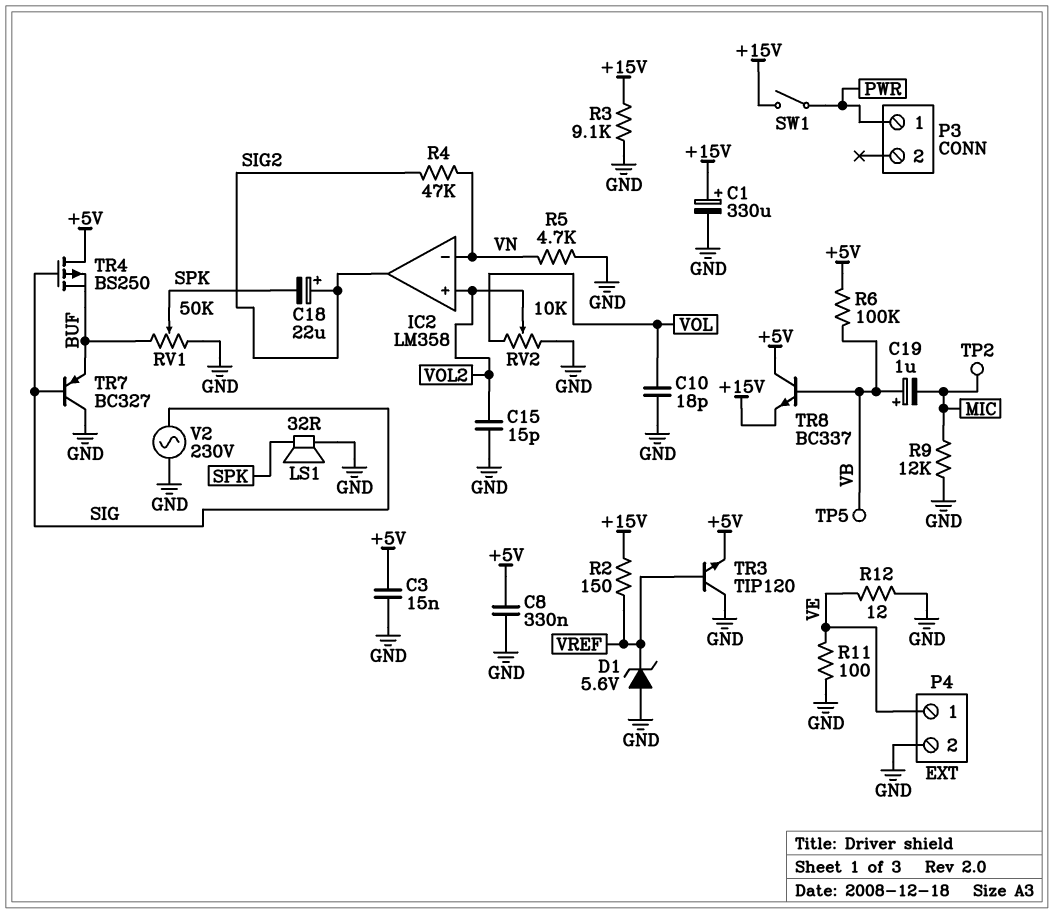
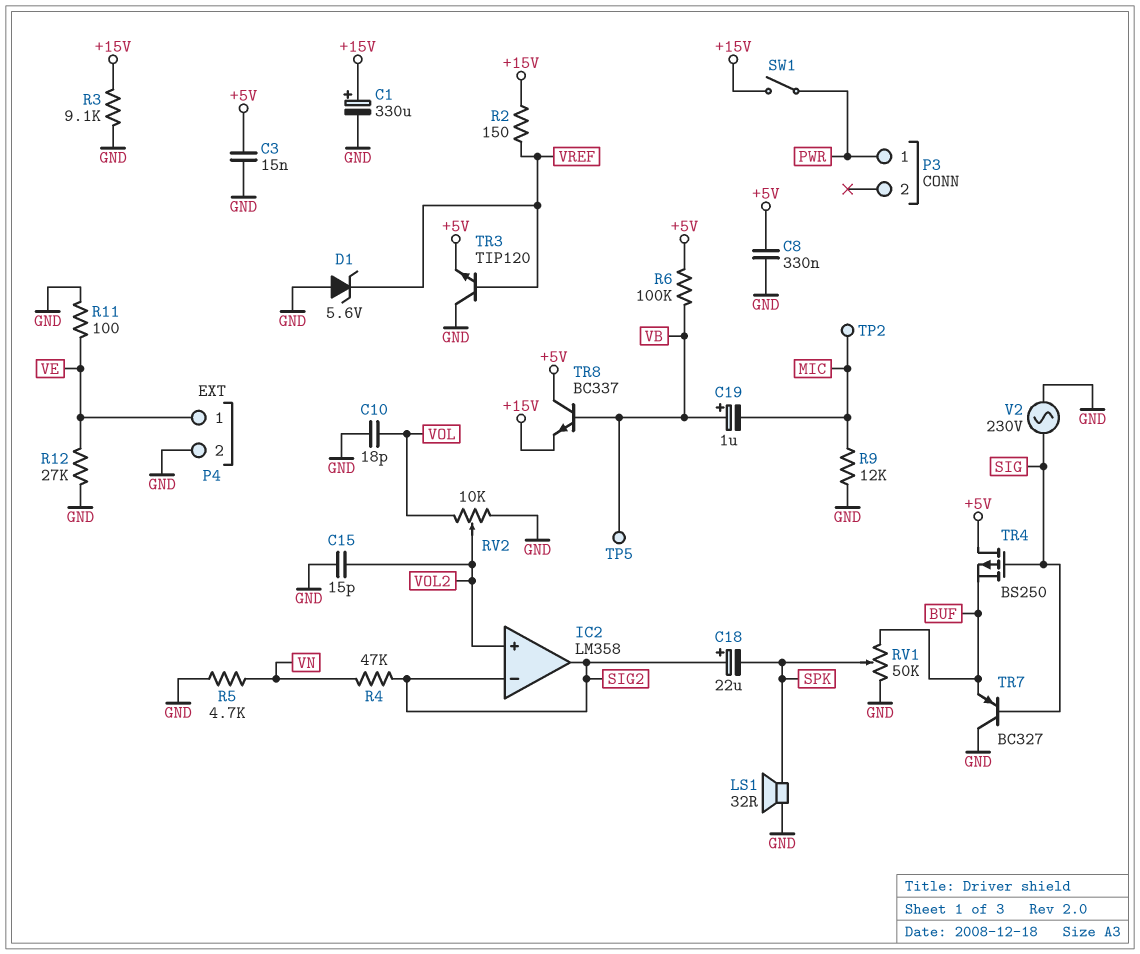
IC2 pin in-: VN -> SIG2
R12: 12 (GND, VE) -> 27k (GND, VE)

